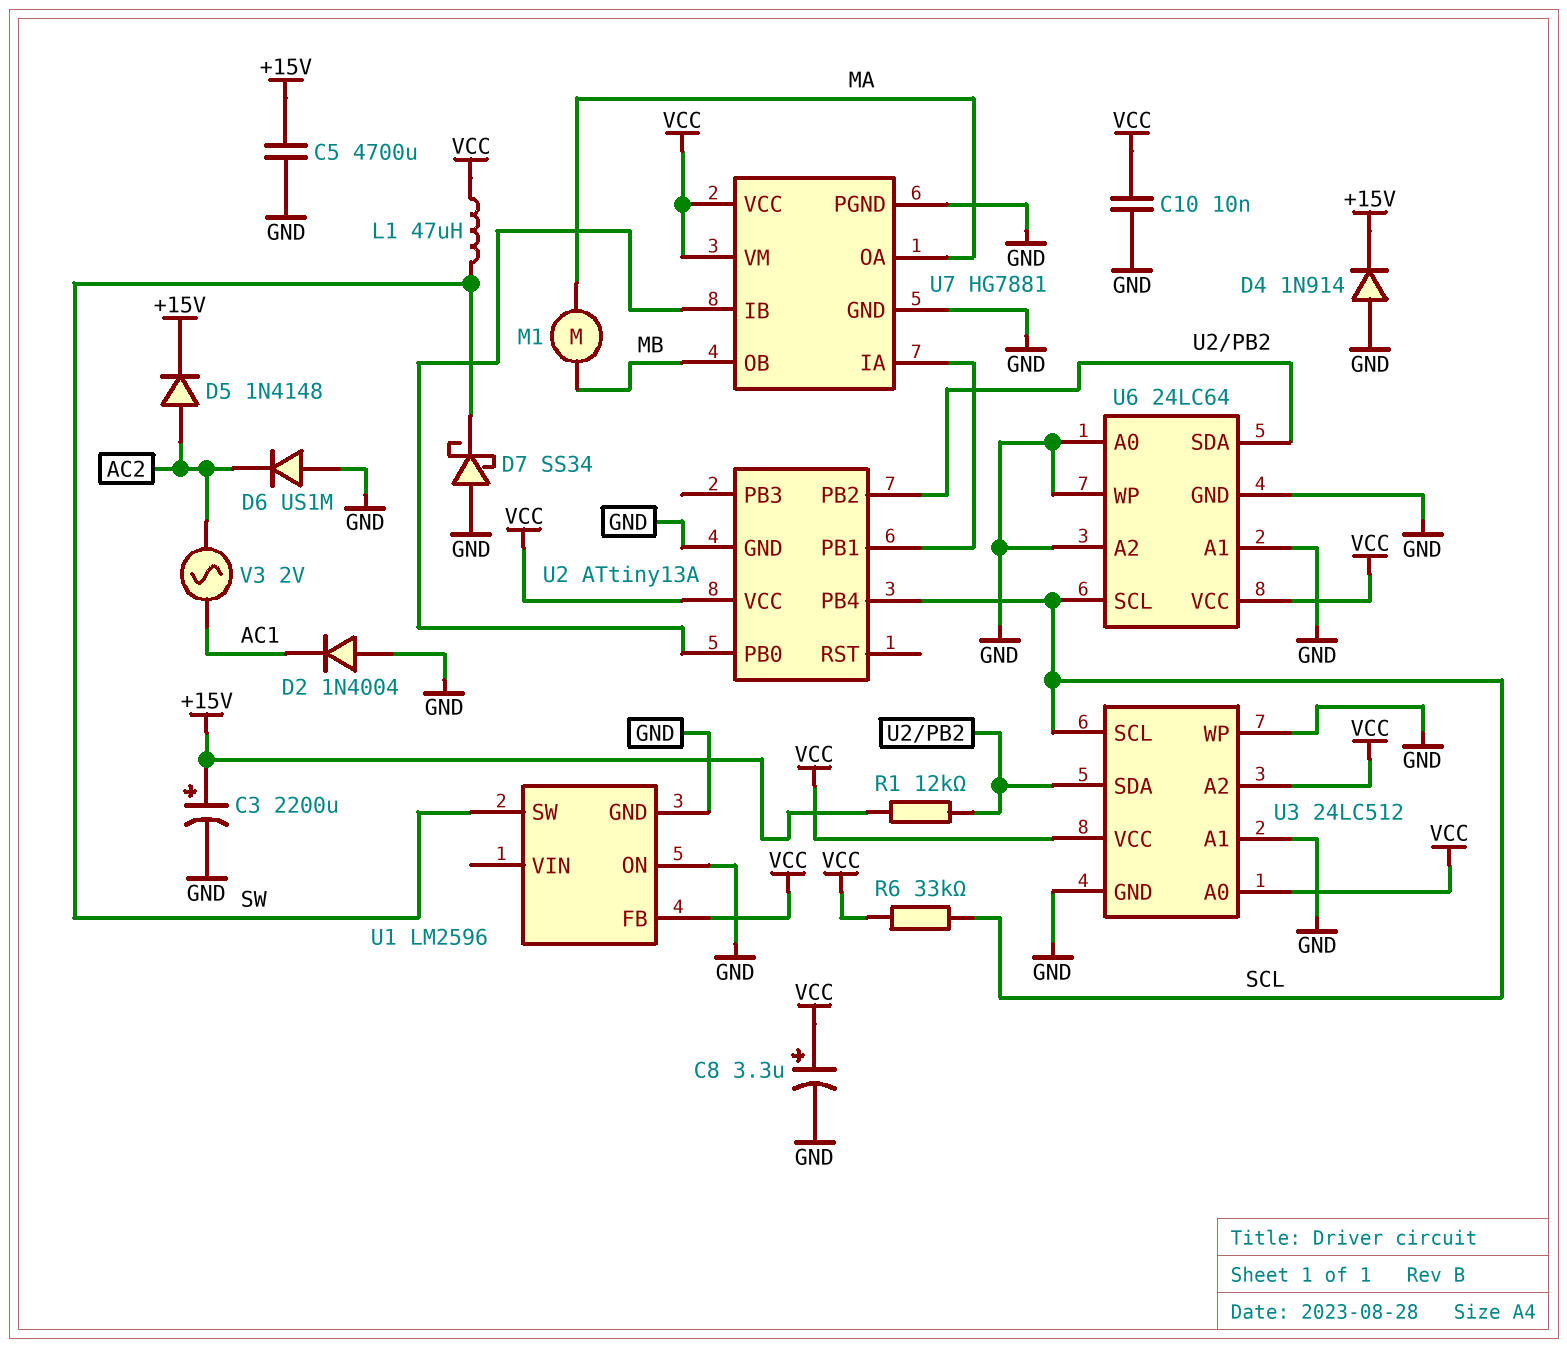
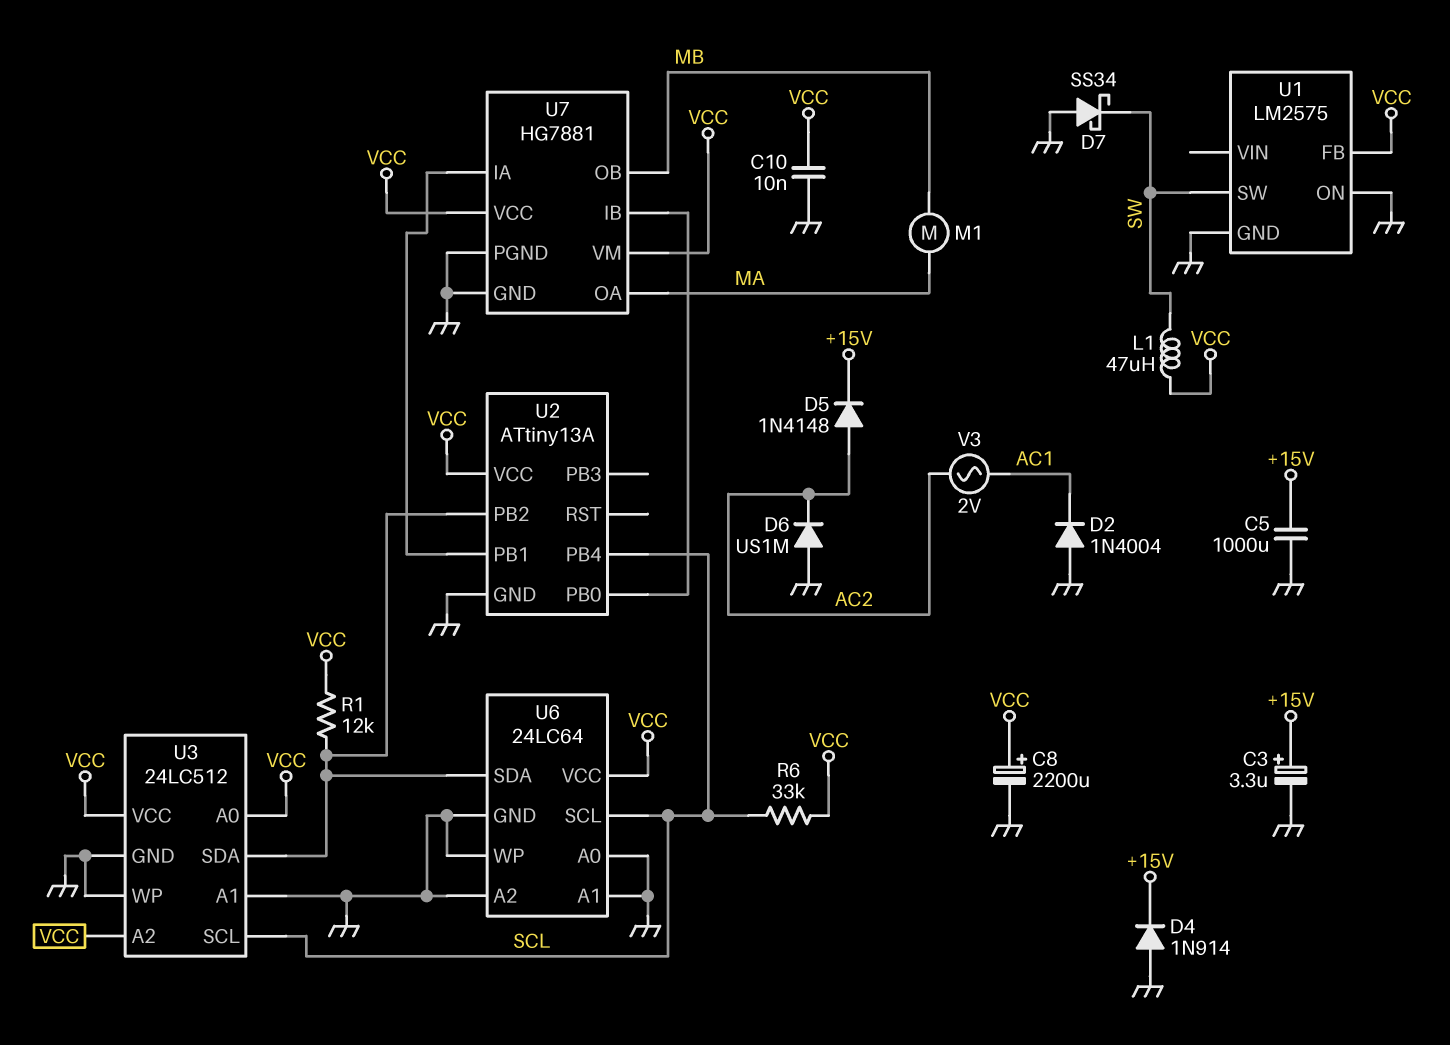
C3: 2200uF (plus +15V, minus GND) -> 3.3uF (plus +15V, minus GND)
C5: 4700uF (+15V, GND) -> 1000uF (+15V, GND)
C8: 3.3uF (plus VCC, minus GND) -> 2200uF (plus VCC, minus GND)
R1: 12k (+15V, U2/PB2) -> 12k (U2/PB2, VCC)
U1: LM2596 -> LM2575

